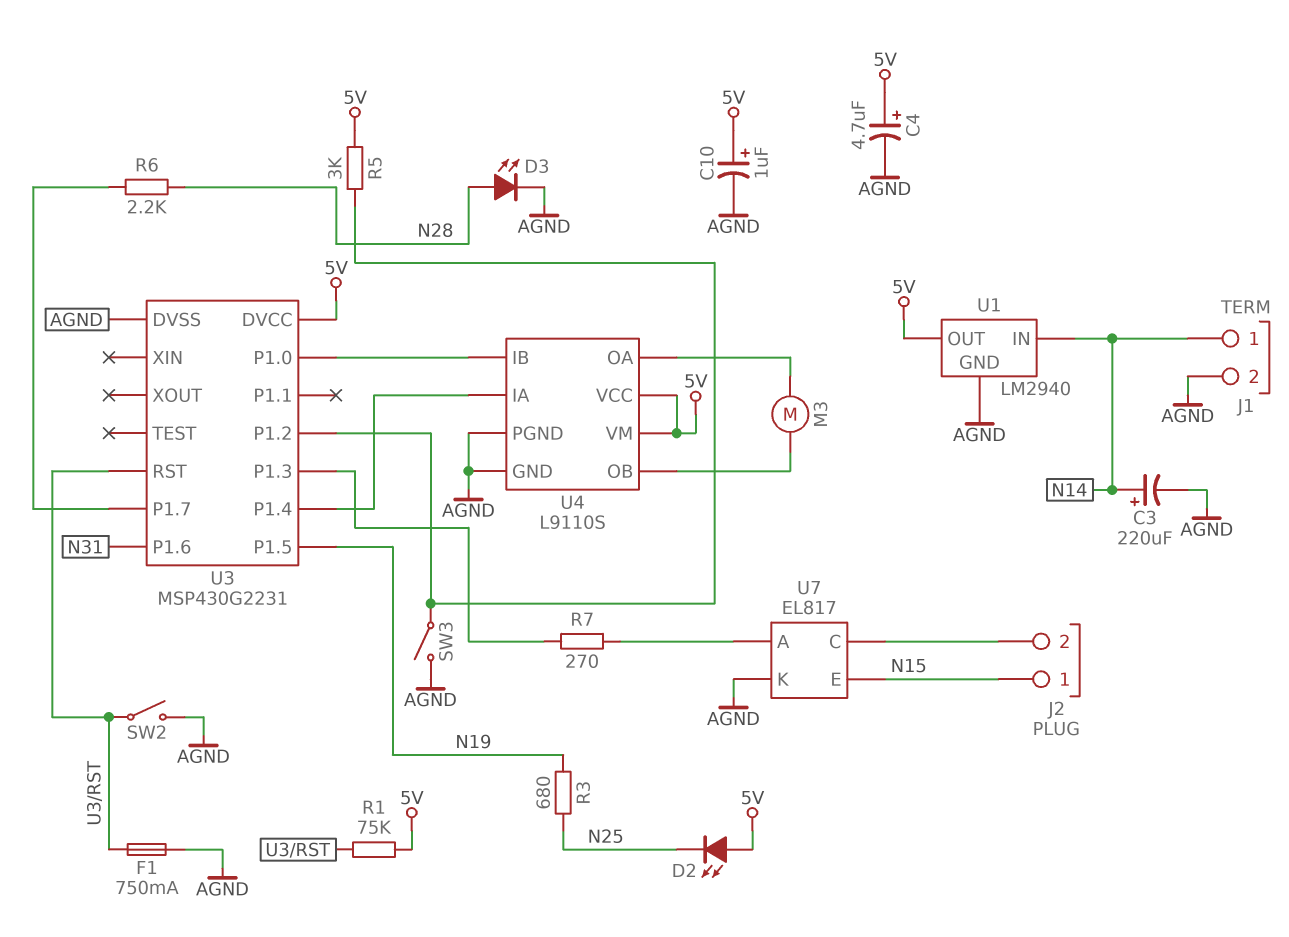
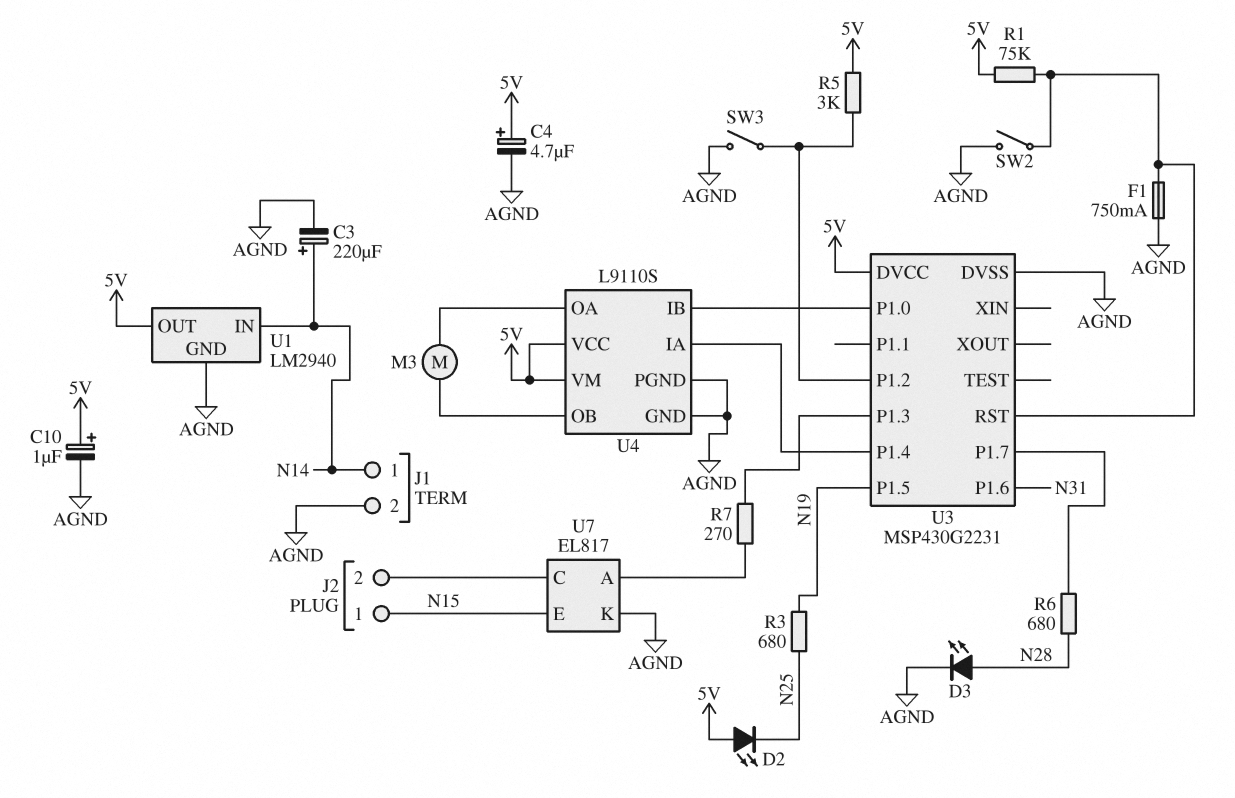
R6: 2.2k (N28, U3/P1.7) -> 680 (N28, U3/P1.7)

